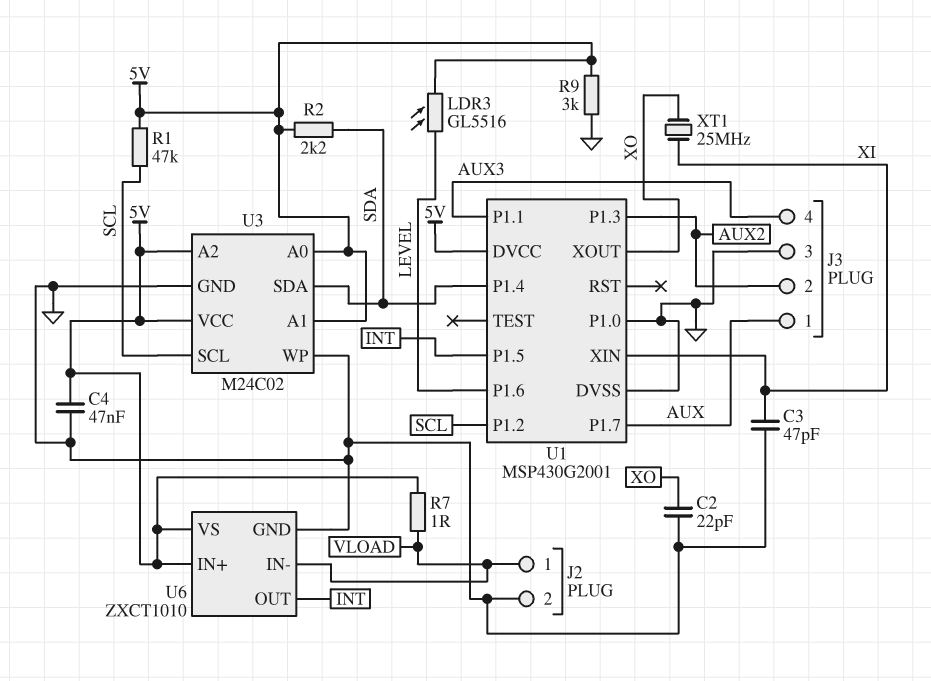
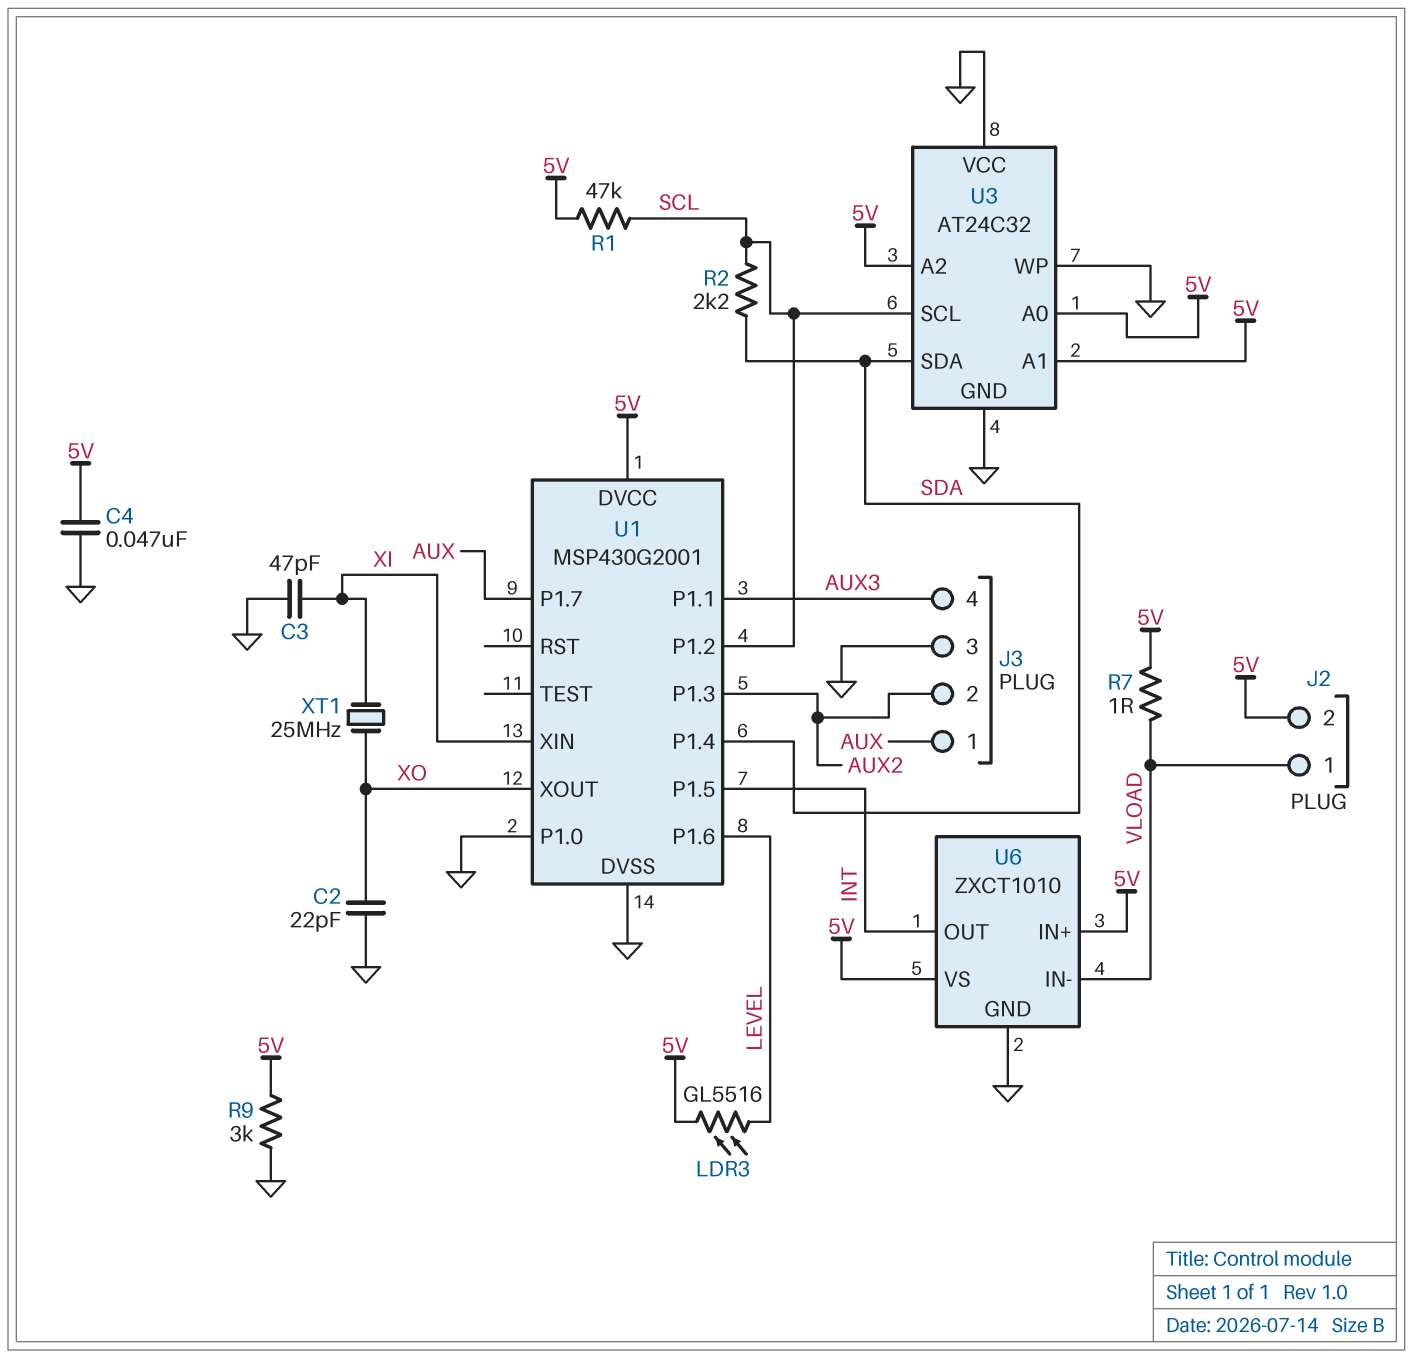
J2 pin 2: GND -> 5V
R2: 2.2k (5V, SDA) -> 2.2k (SCL, SDA)
U3: M24C02 -> AT24C32
U3 pin VCC: 5V -> GND

